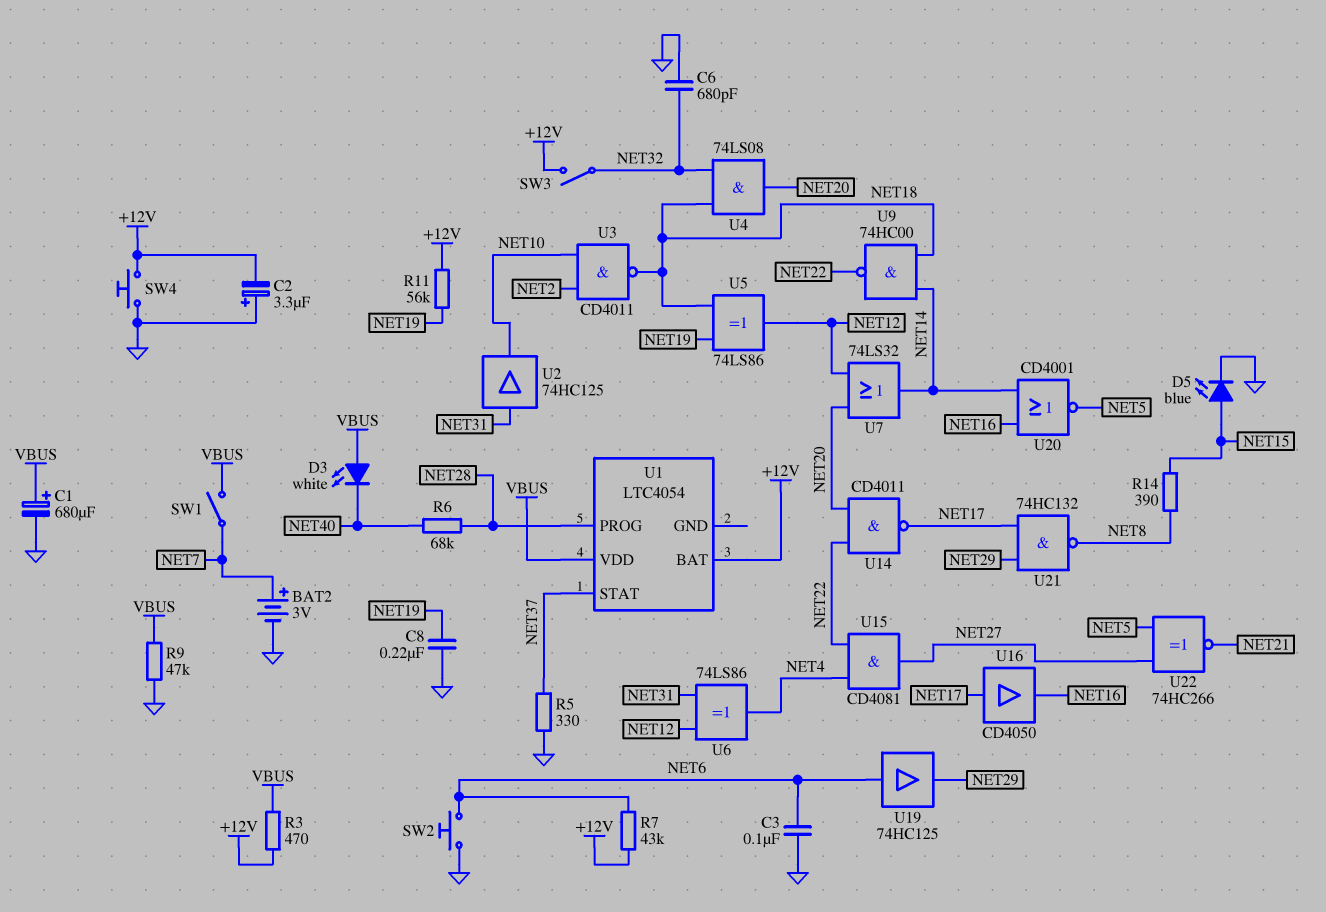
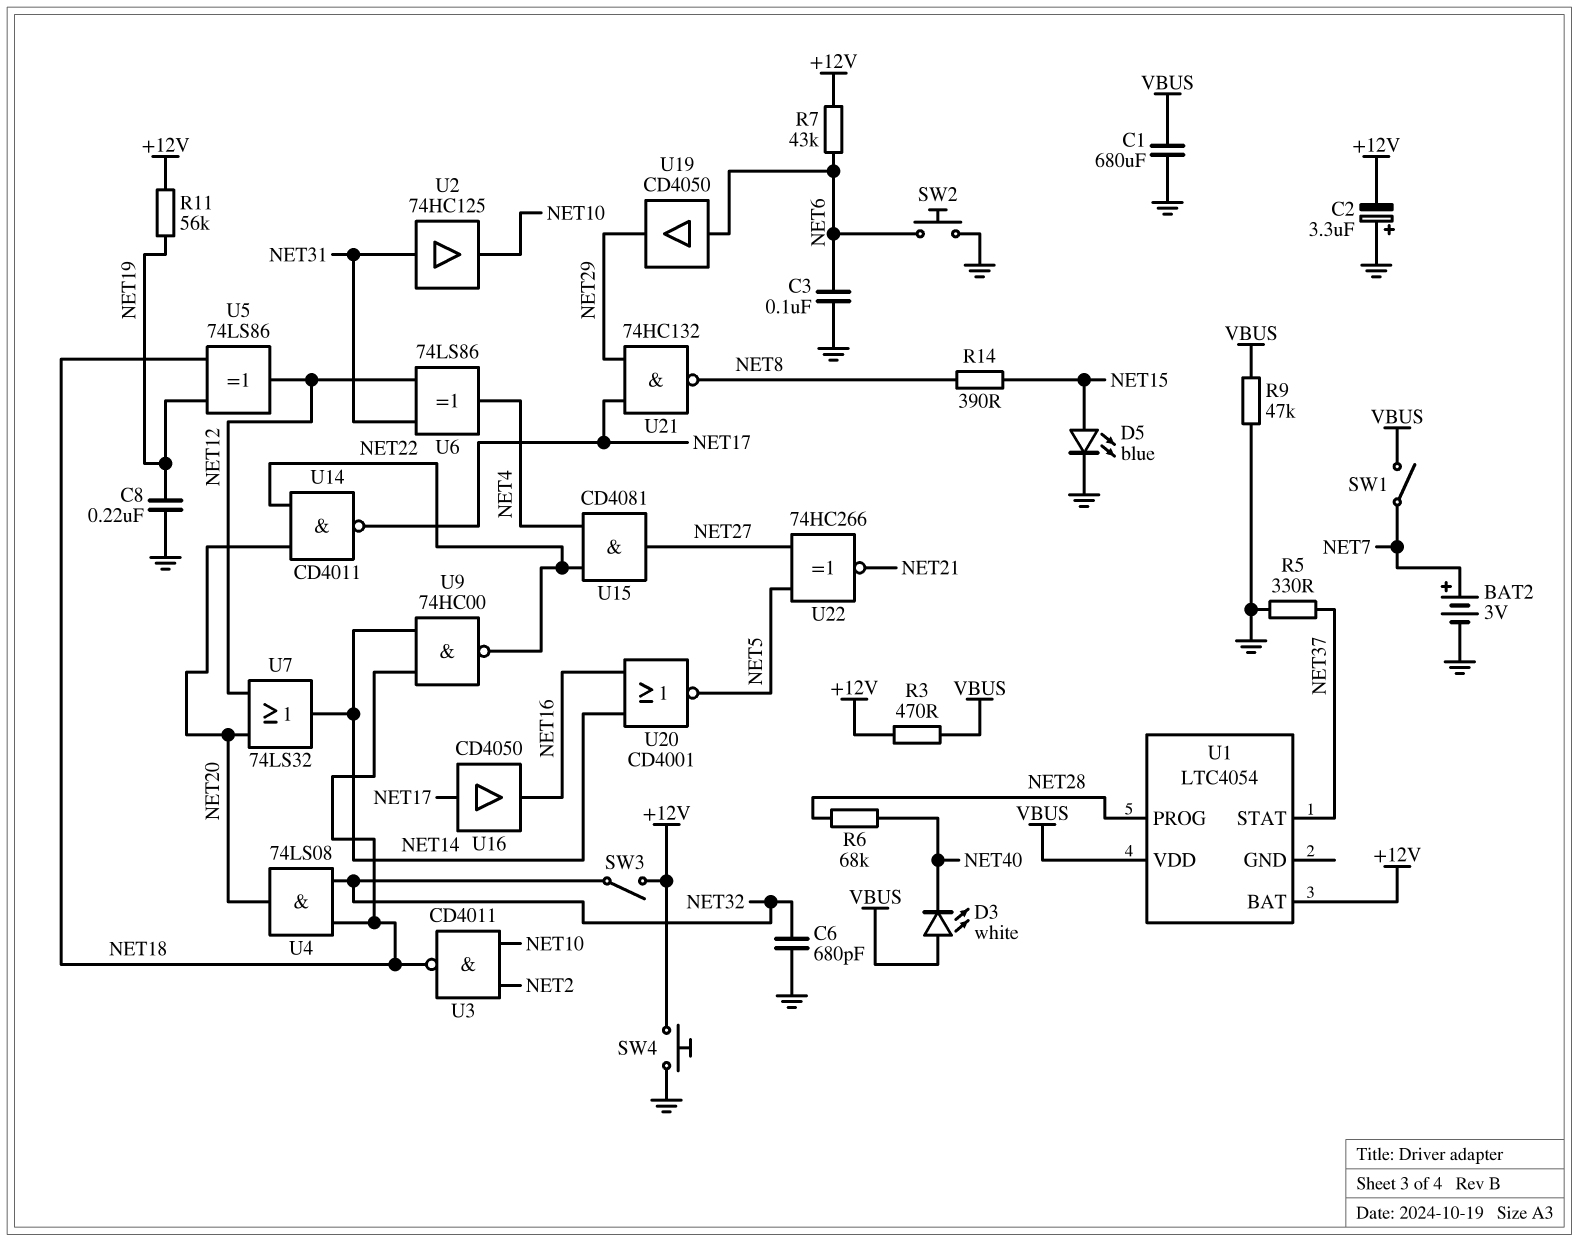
C1: 680uF (plus VBUS, minus GND) -> 680uF (GND, VBUS)
U19: buffer 74HC125 (in NET6, out NET29) -> buffer CD4050 (in NET6, out NET29)

